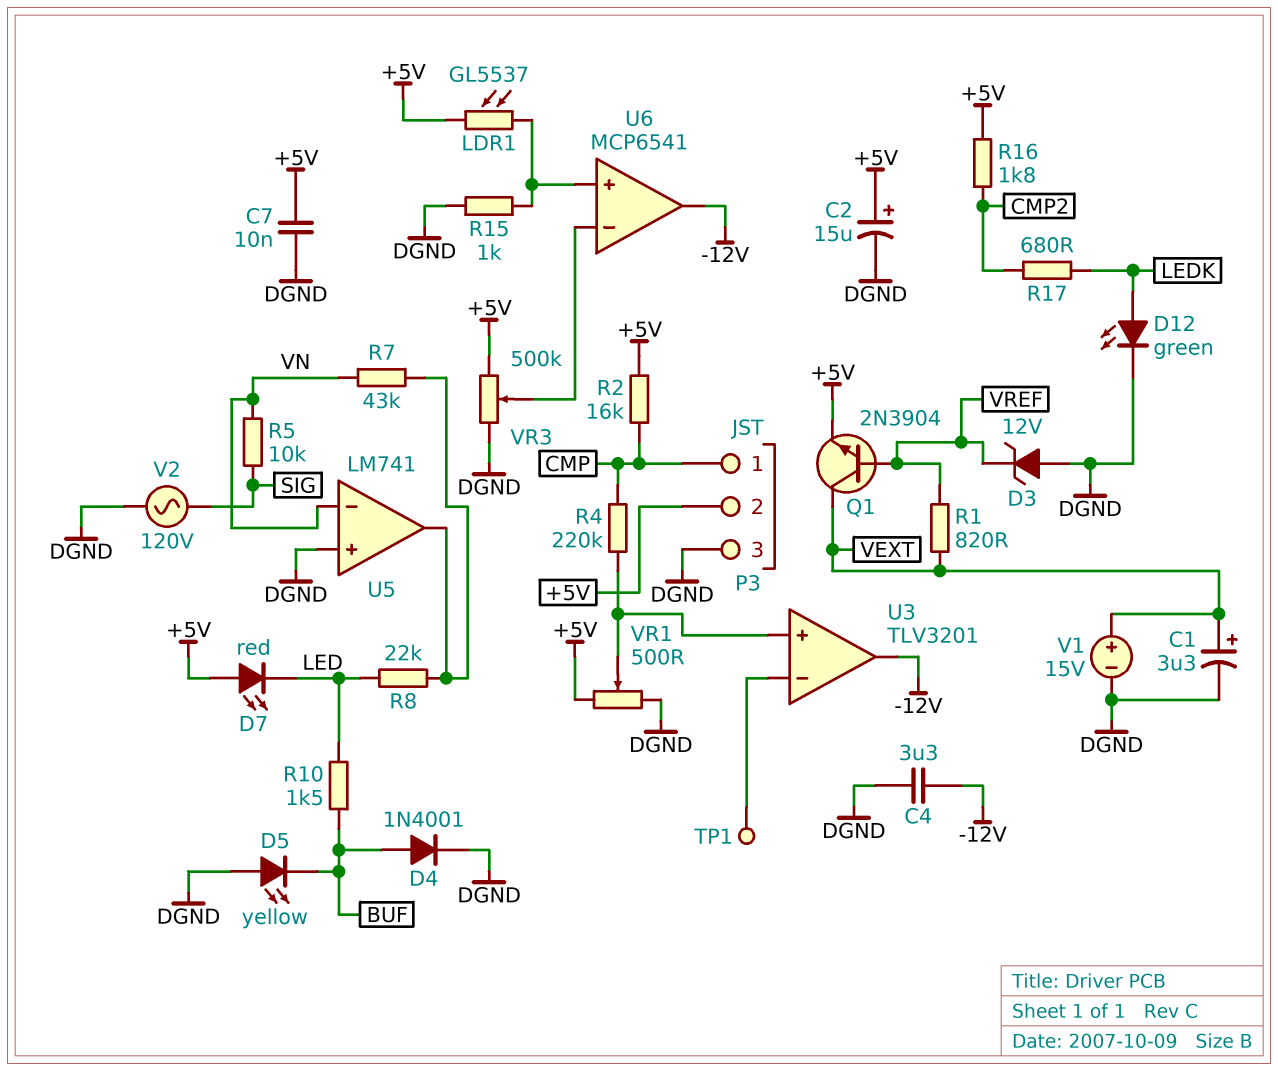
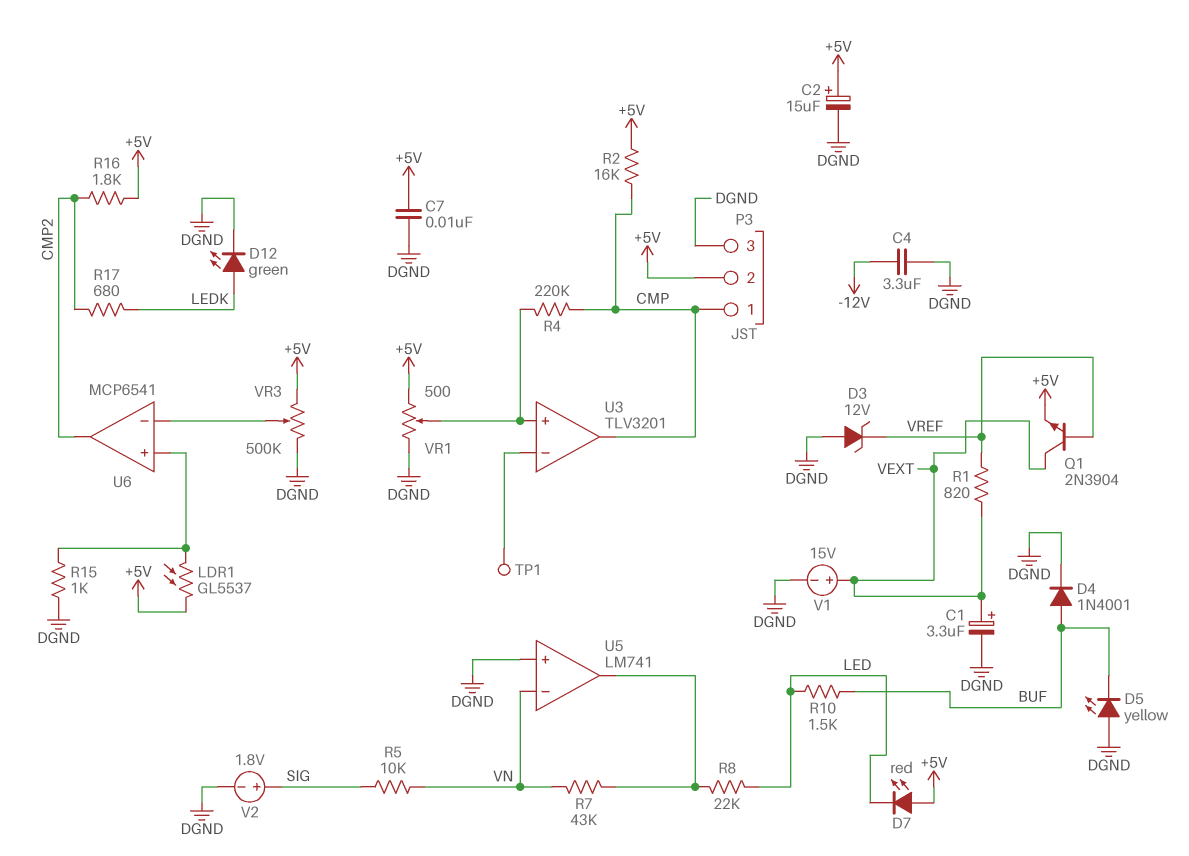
U3 pin out: -12V -> CMP
U6 pin out: -12V -> CMP2
V2: AC 120V (DGND, SIG) -> 1.8V (plus SIG, minus DGND)

